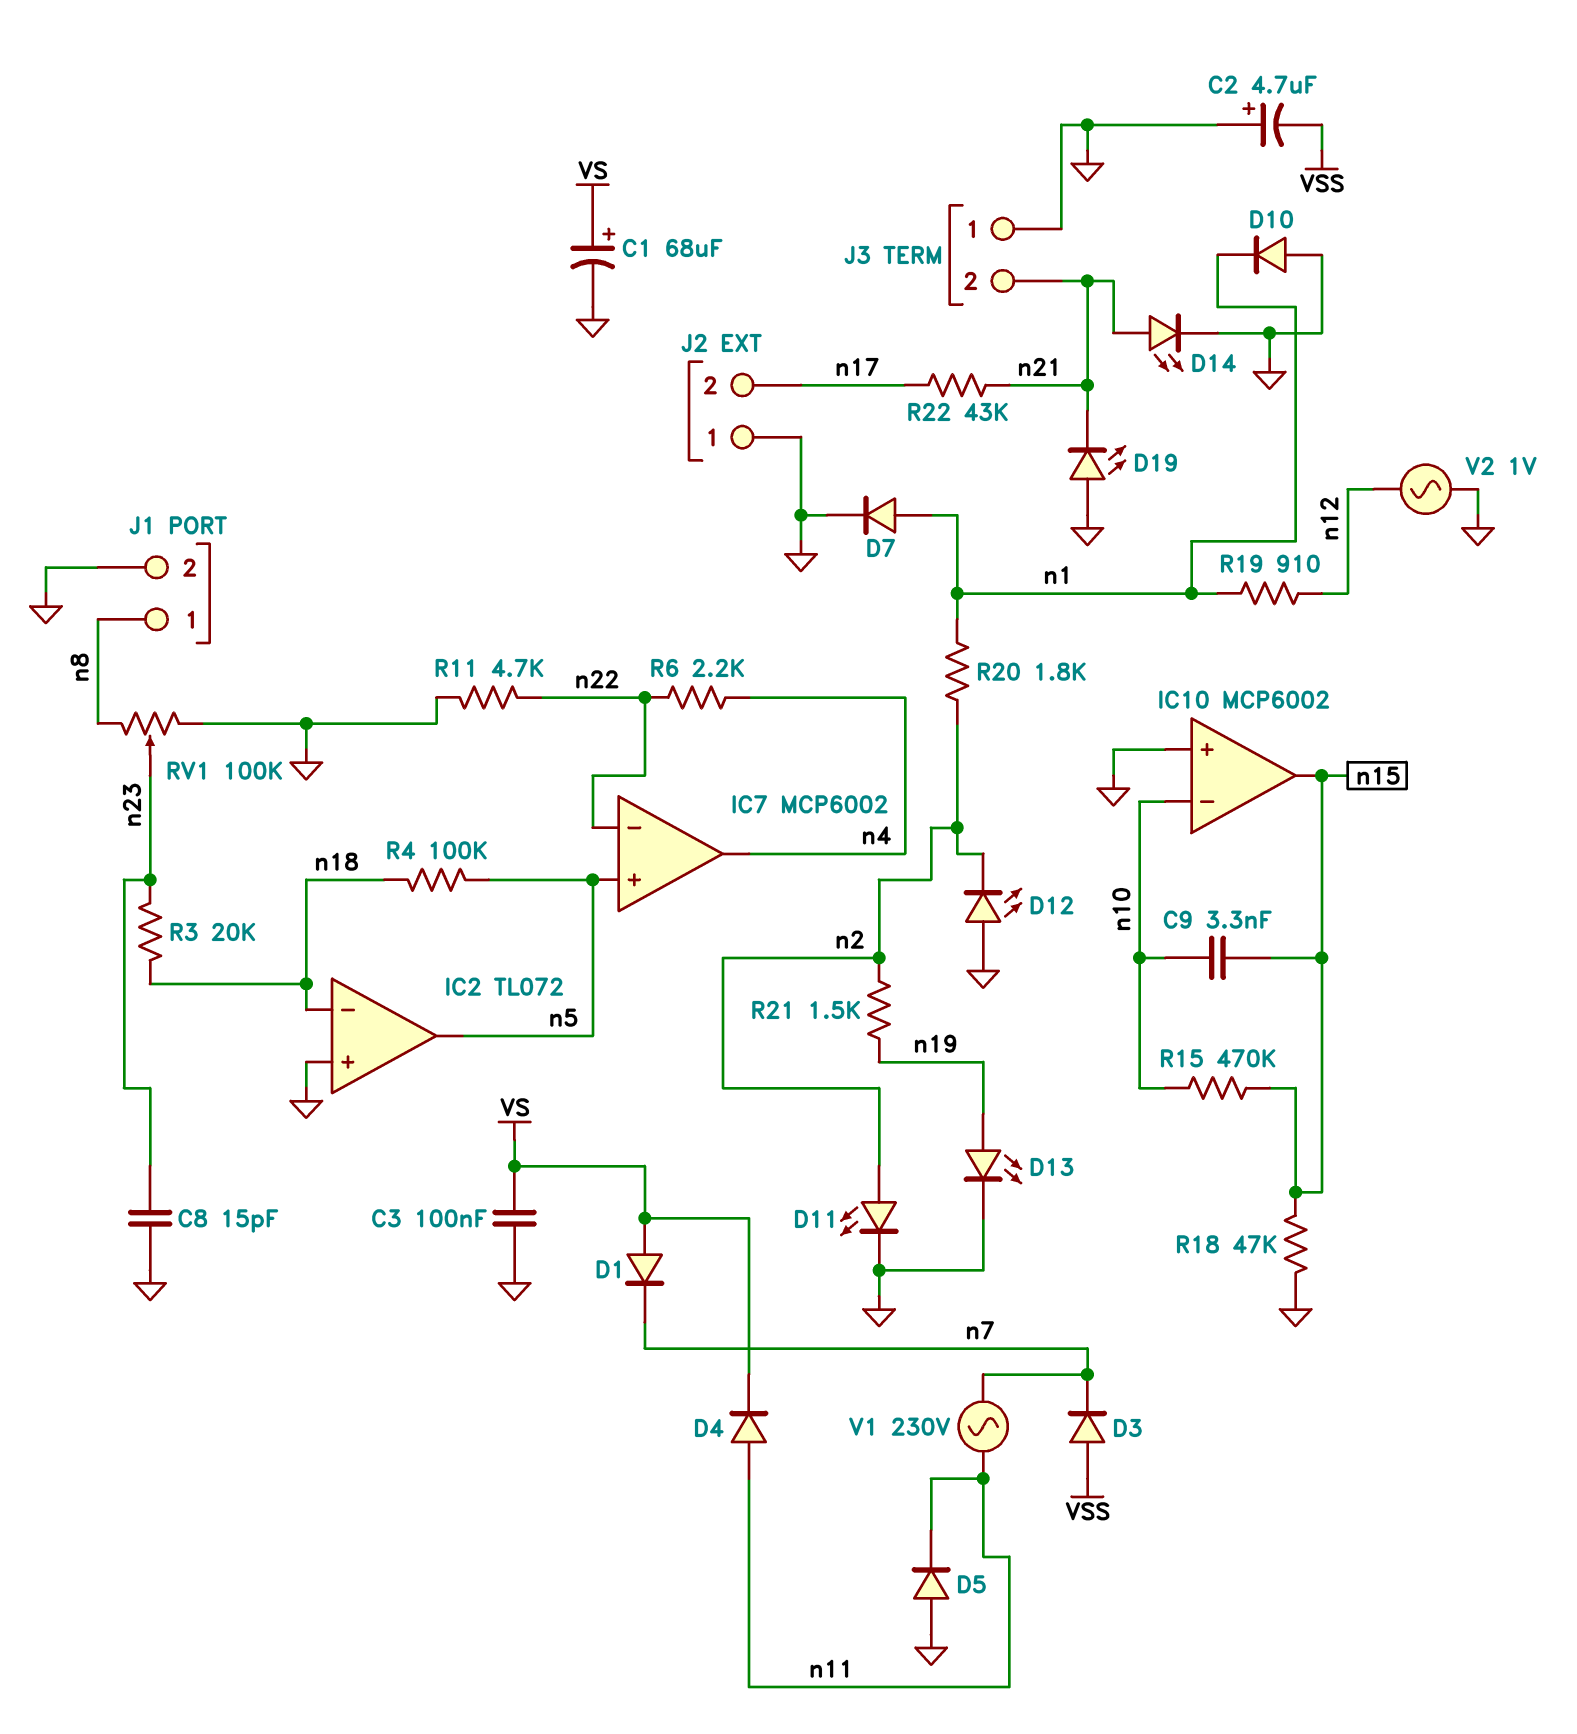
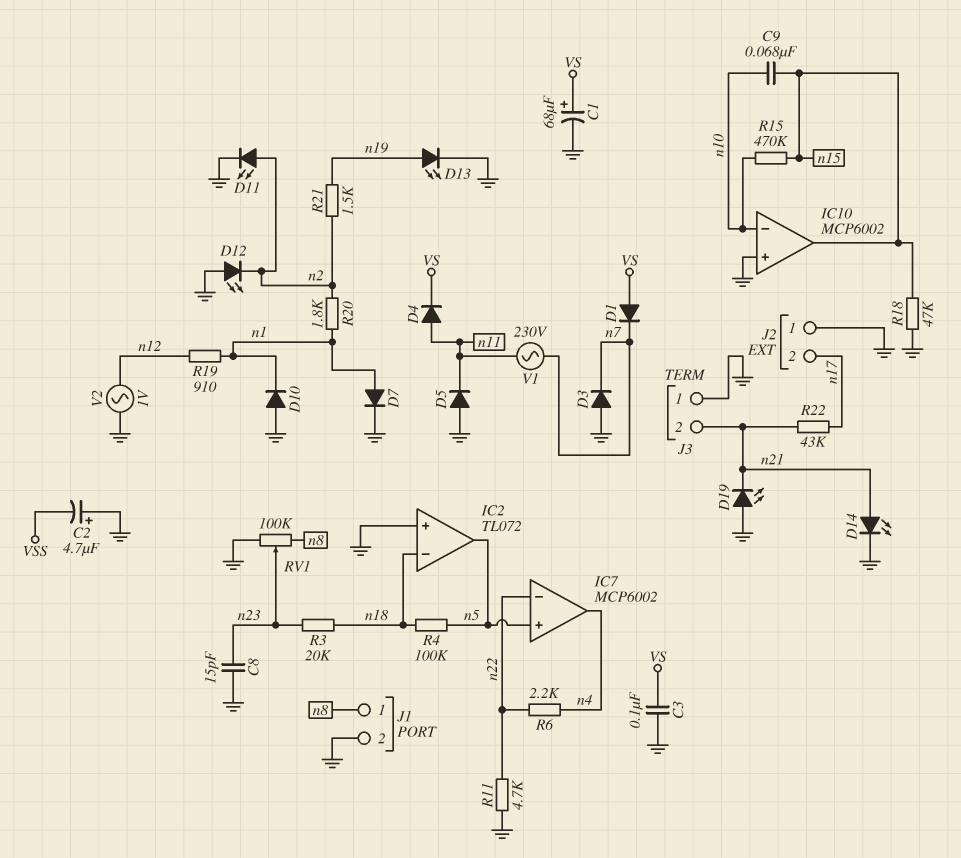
C9: 3.3nF (n10, n15) -> 68nF (n10, n15)
D3: diode (A VSS, K n7) -> diode (A GND, K n7)

